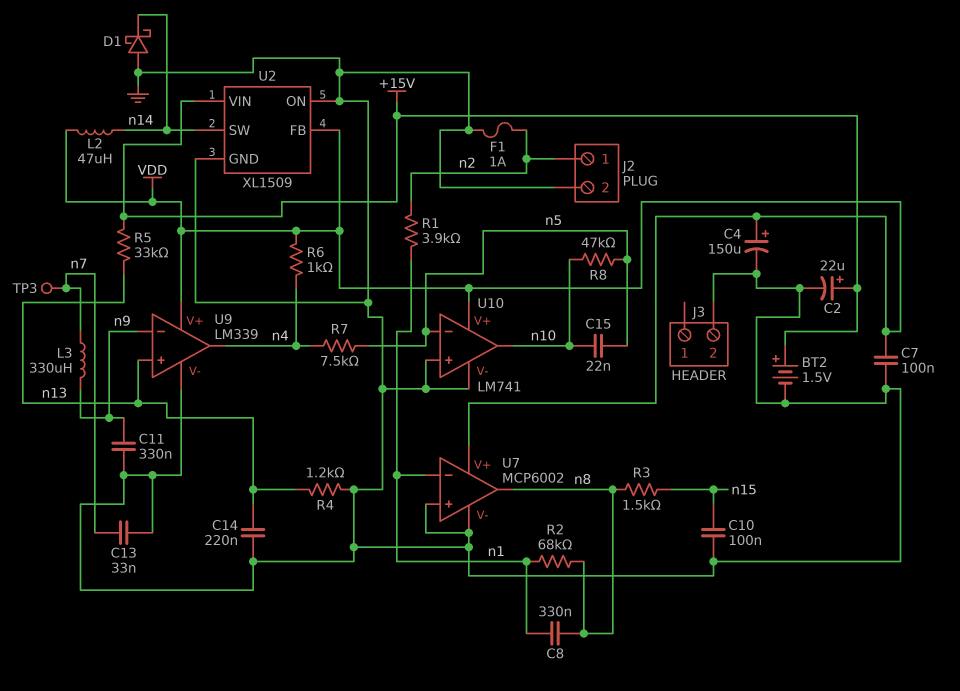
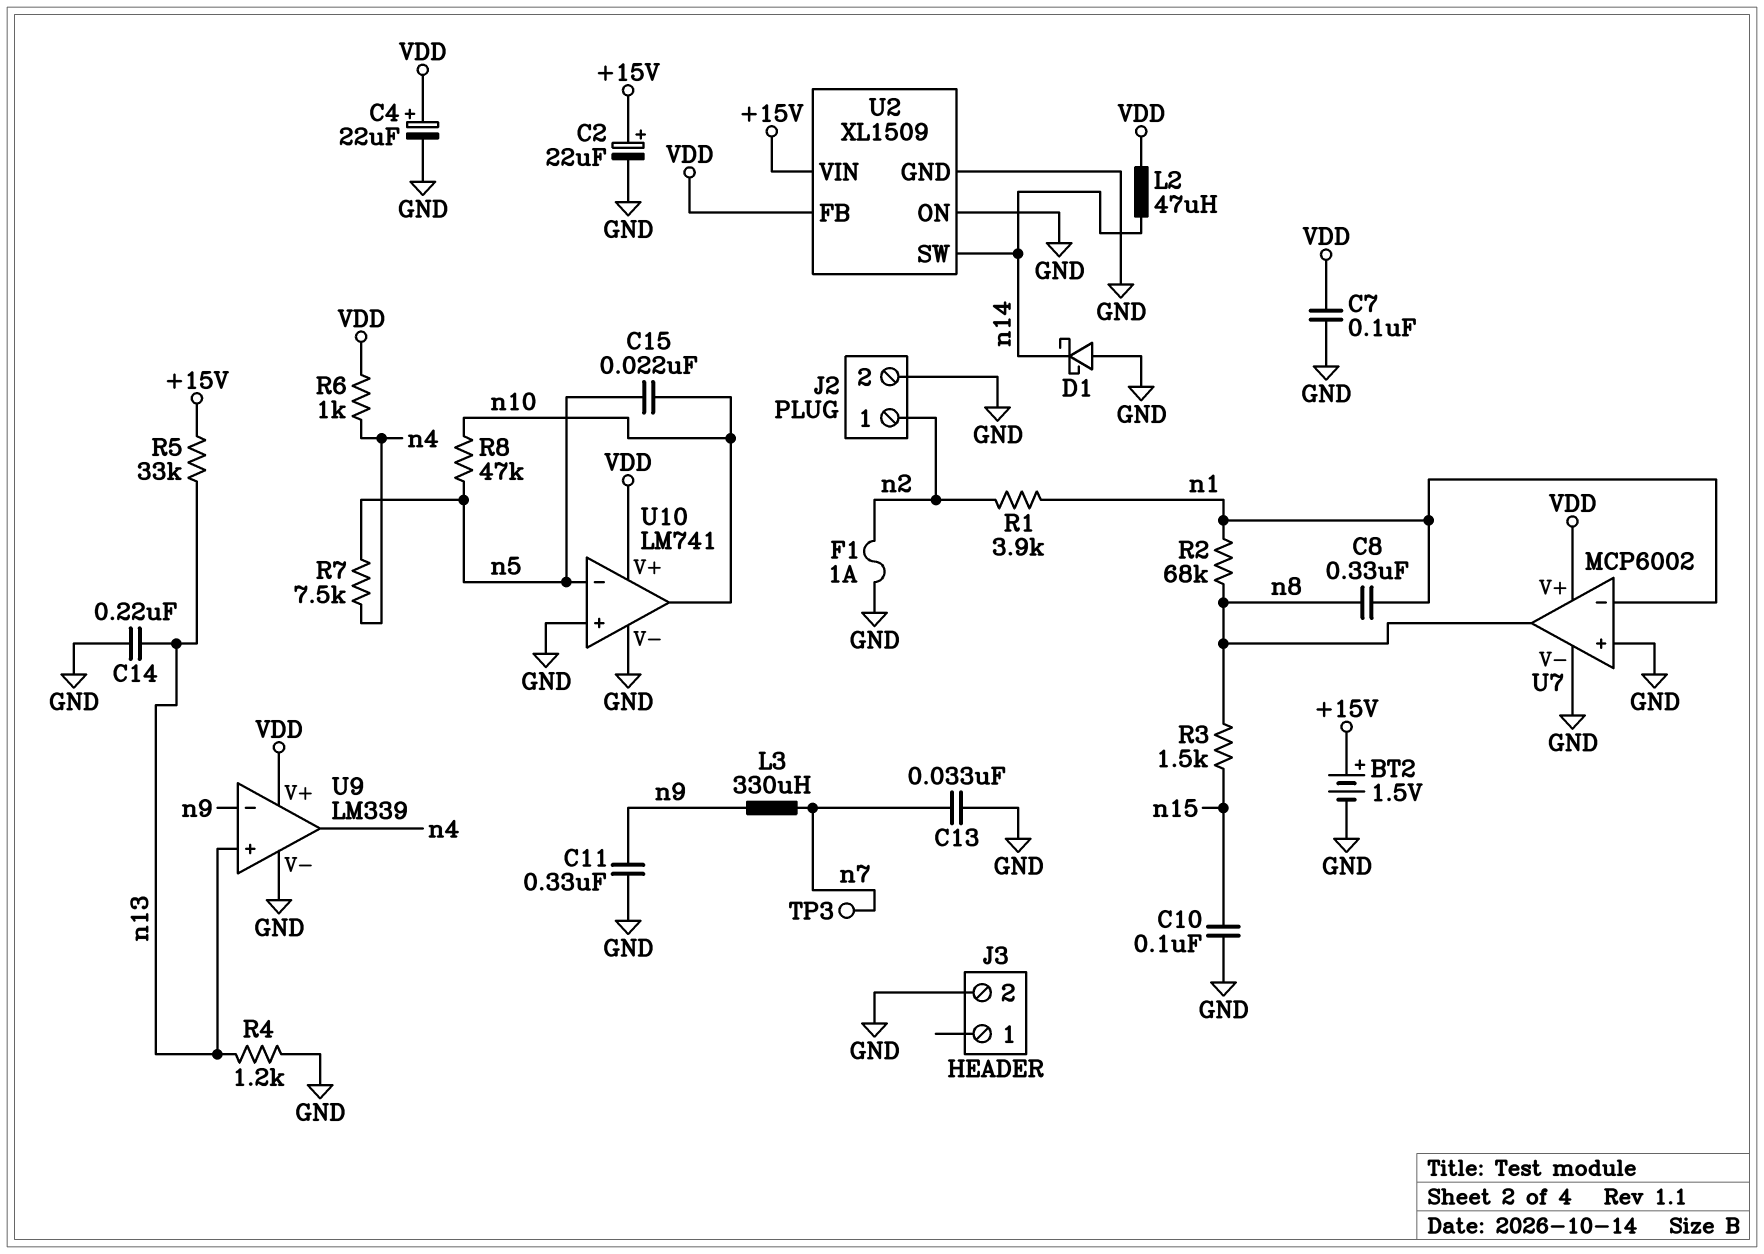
C4: 150uF (plus VDD, minus GND) -> 22uF (plus VDD, minus GND)

